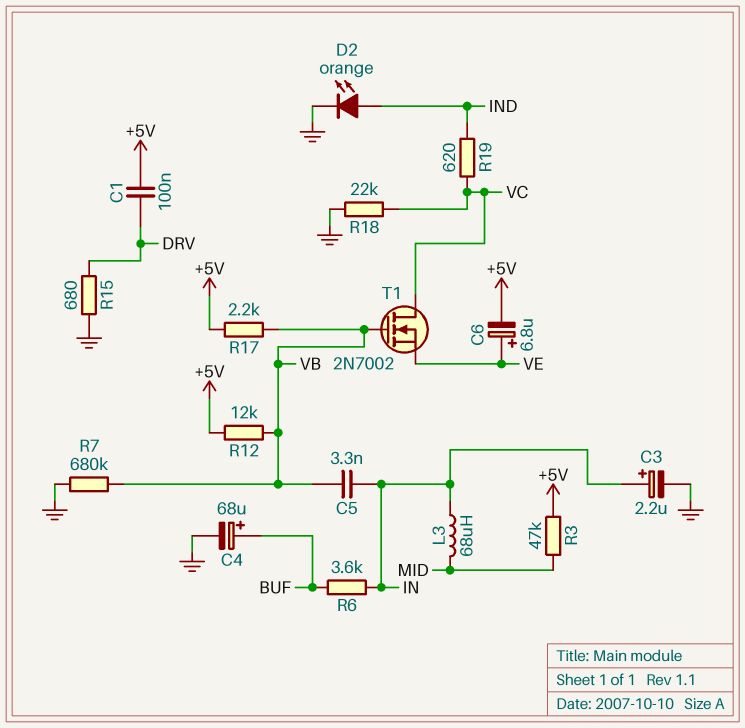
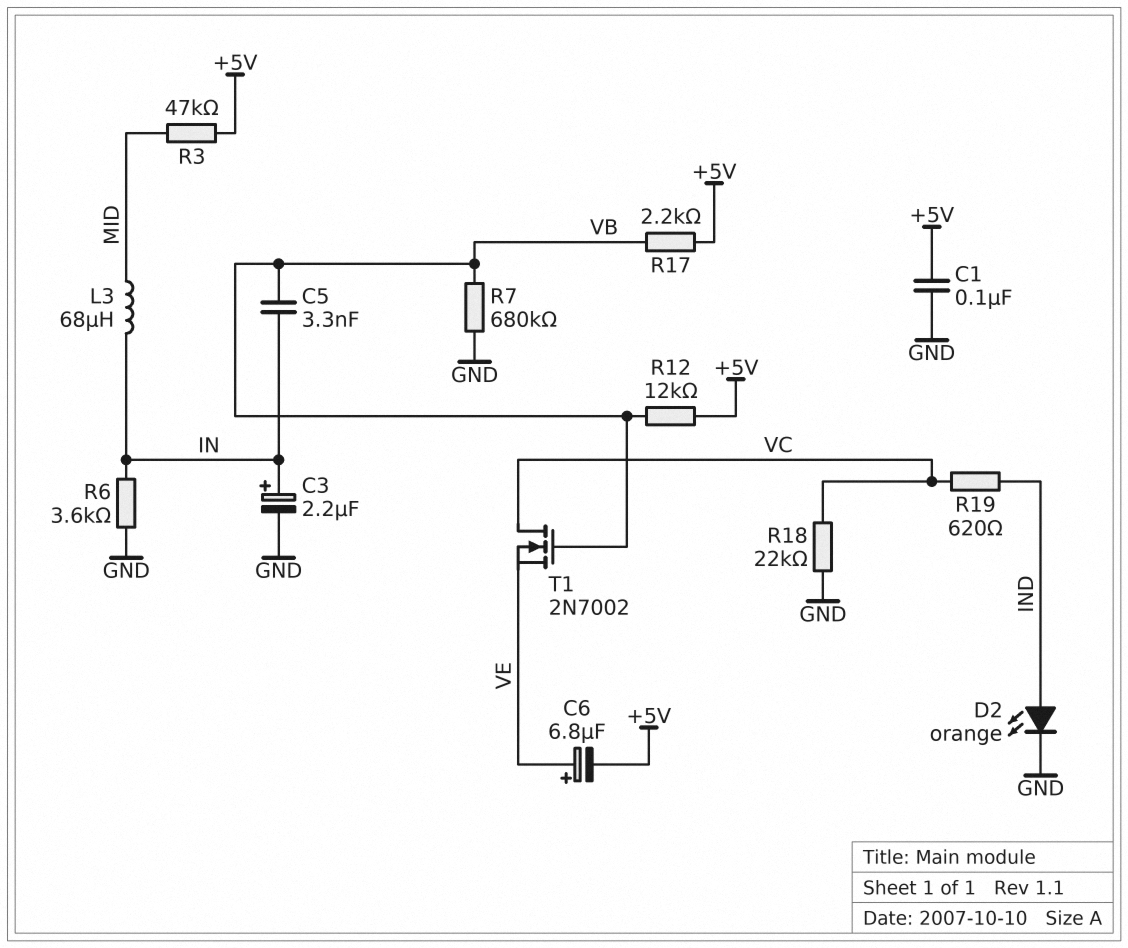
C1: 100nF (+5V, DRV) -> 100nF (+5V, GND)
C4: 68uF (plus BUF, minus GND) -> none
R6: 3.6k (BUF, IN) -> 3.6k (GND, IN)
R15: 680 (DRV, GND) -> none

